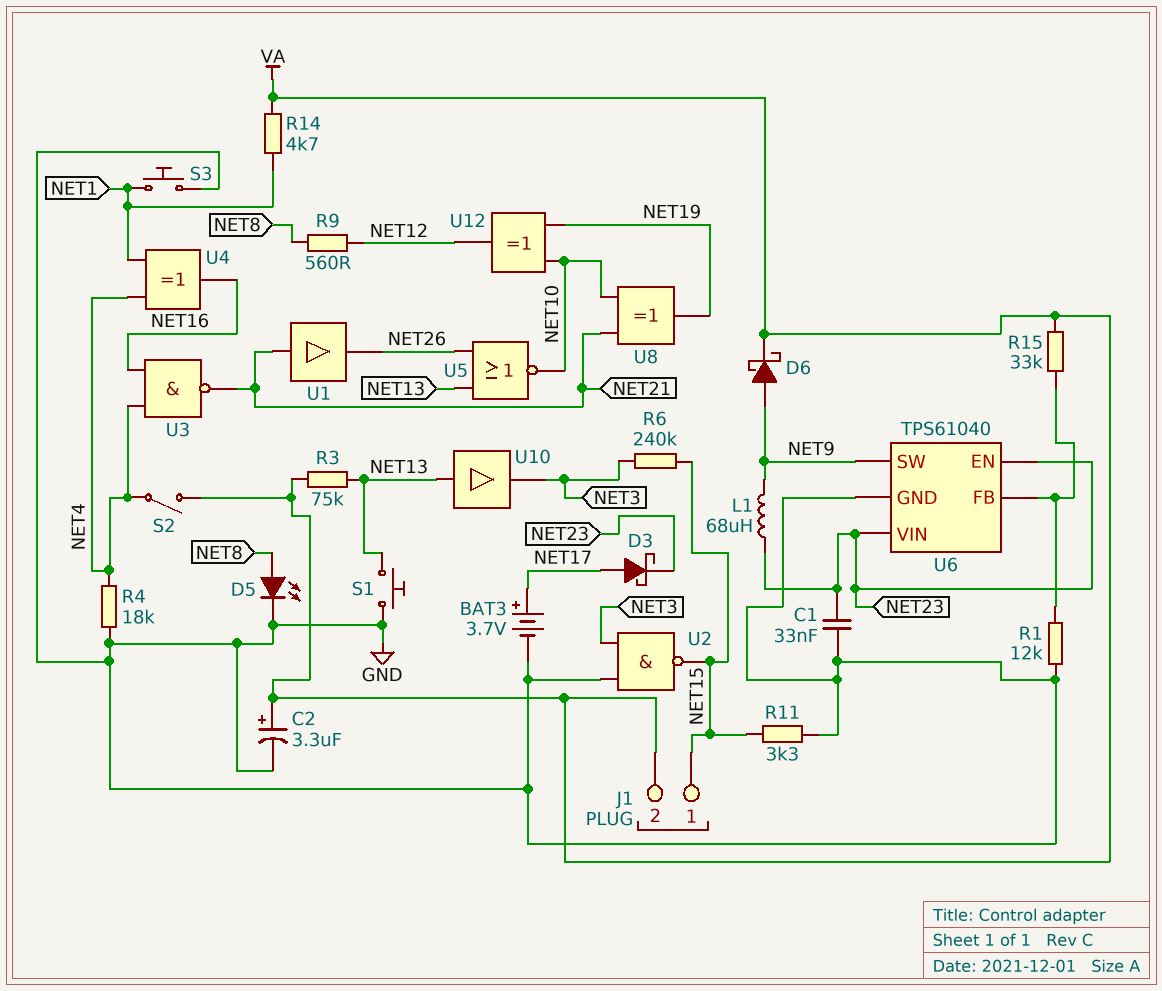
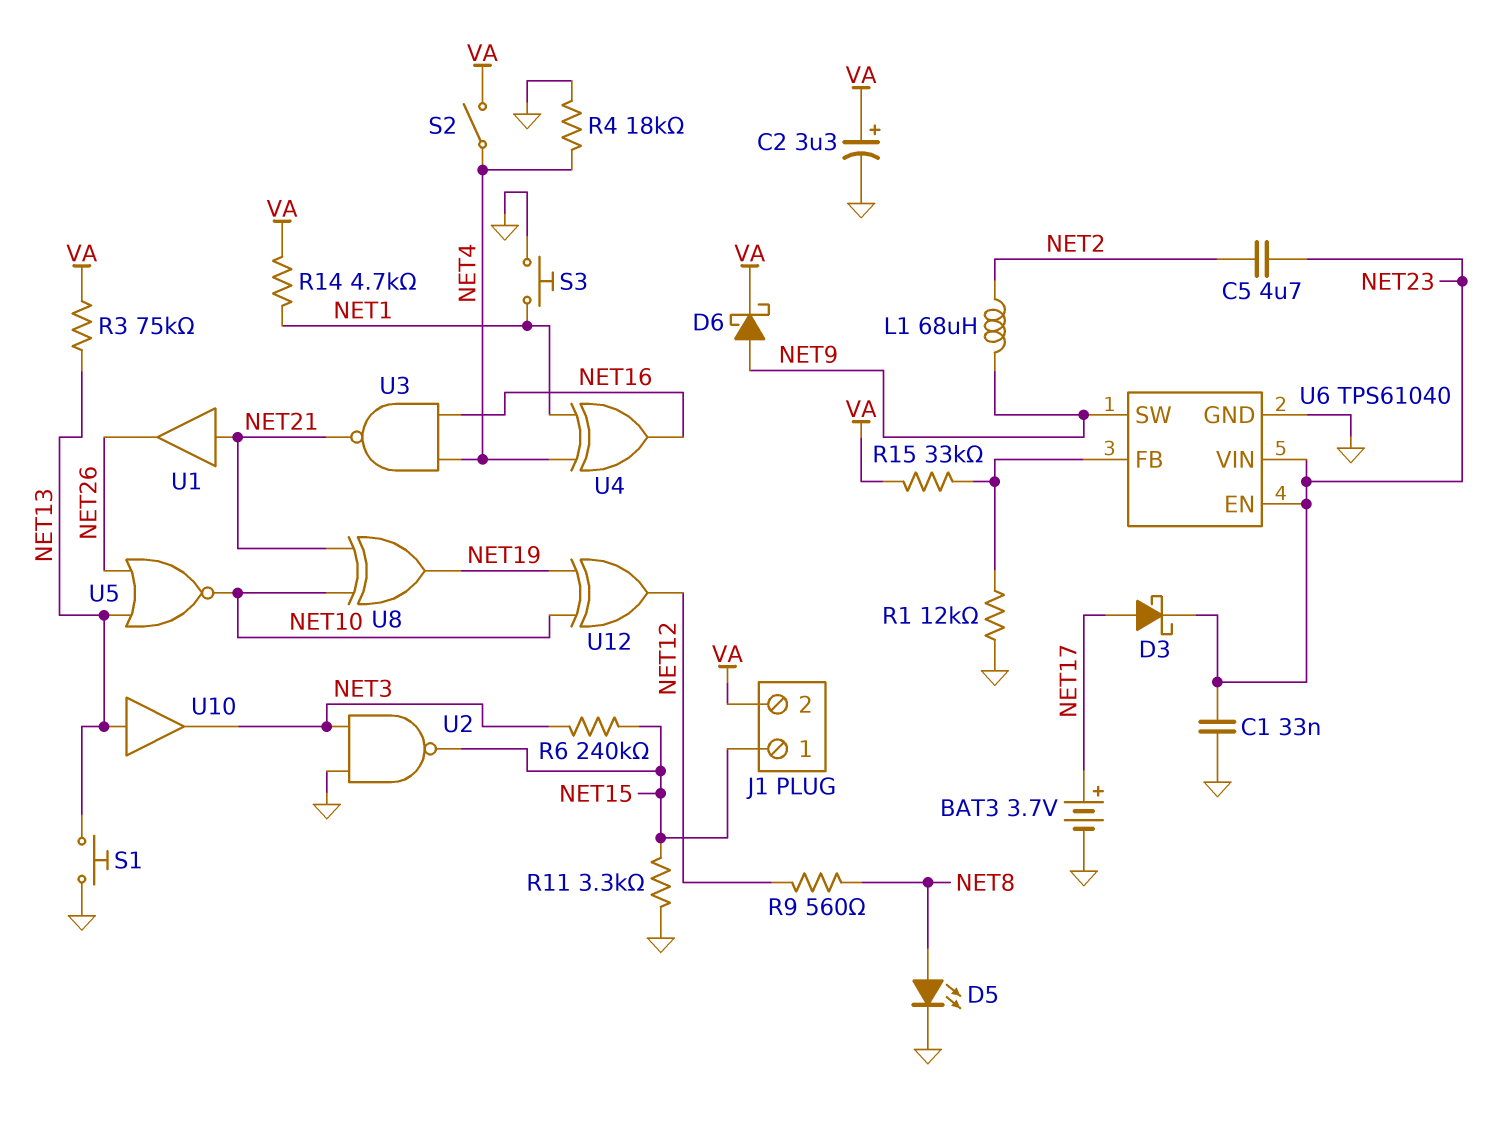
C5: none -> 4.7uF (NET2, NET23)
L1: 68uH (NET9, NET23) -> 68uH (NET2, NET9)

